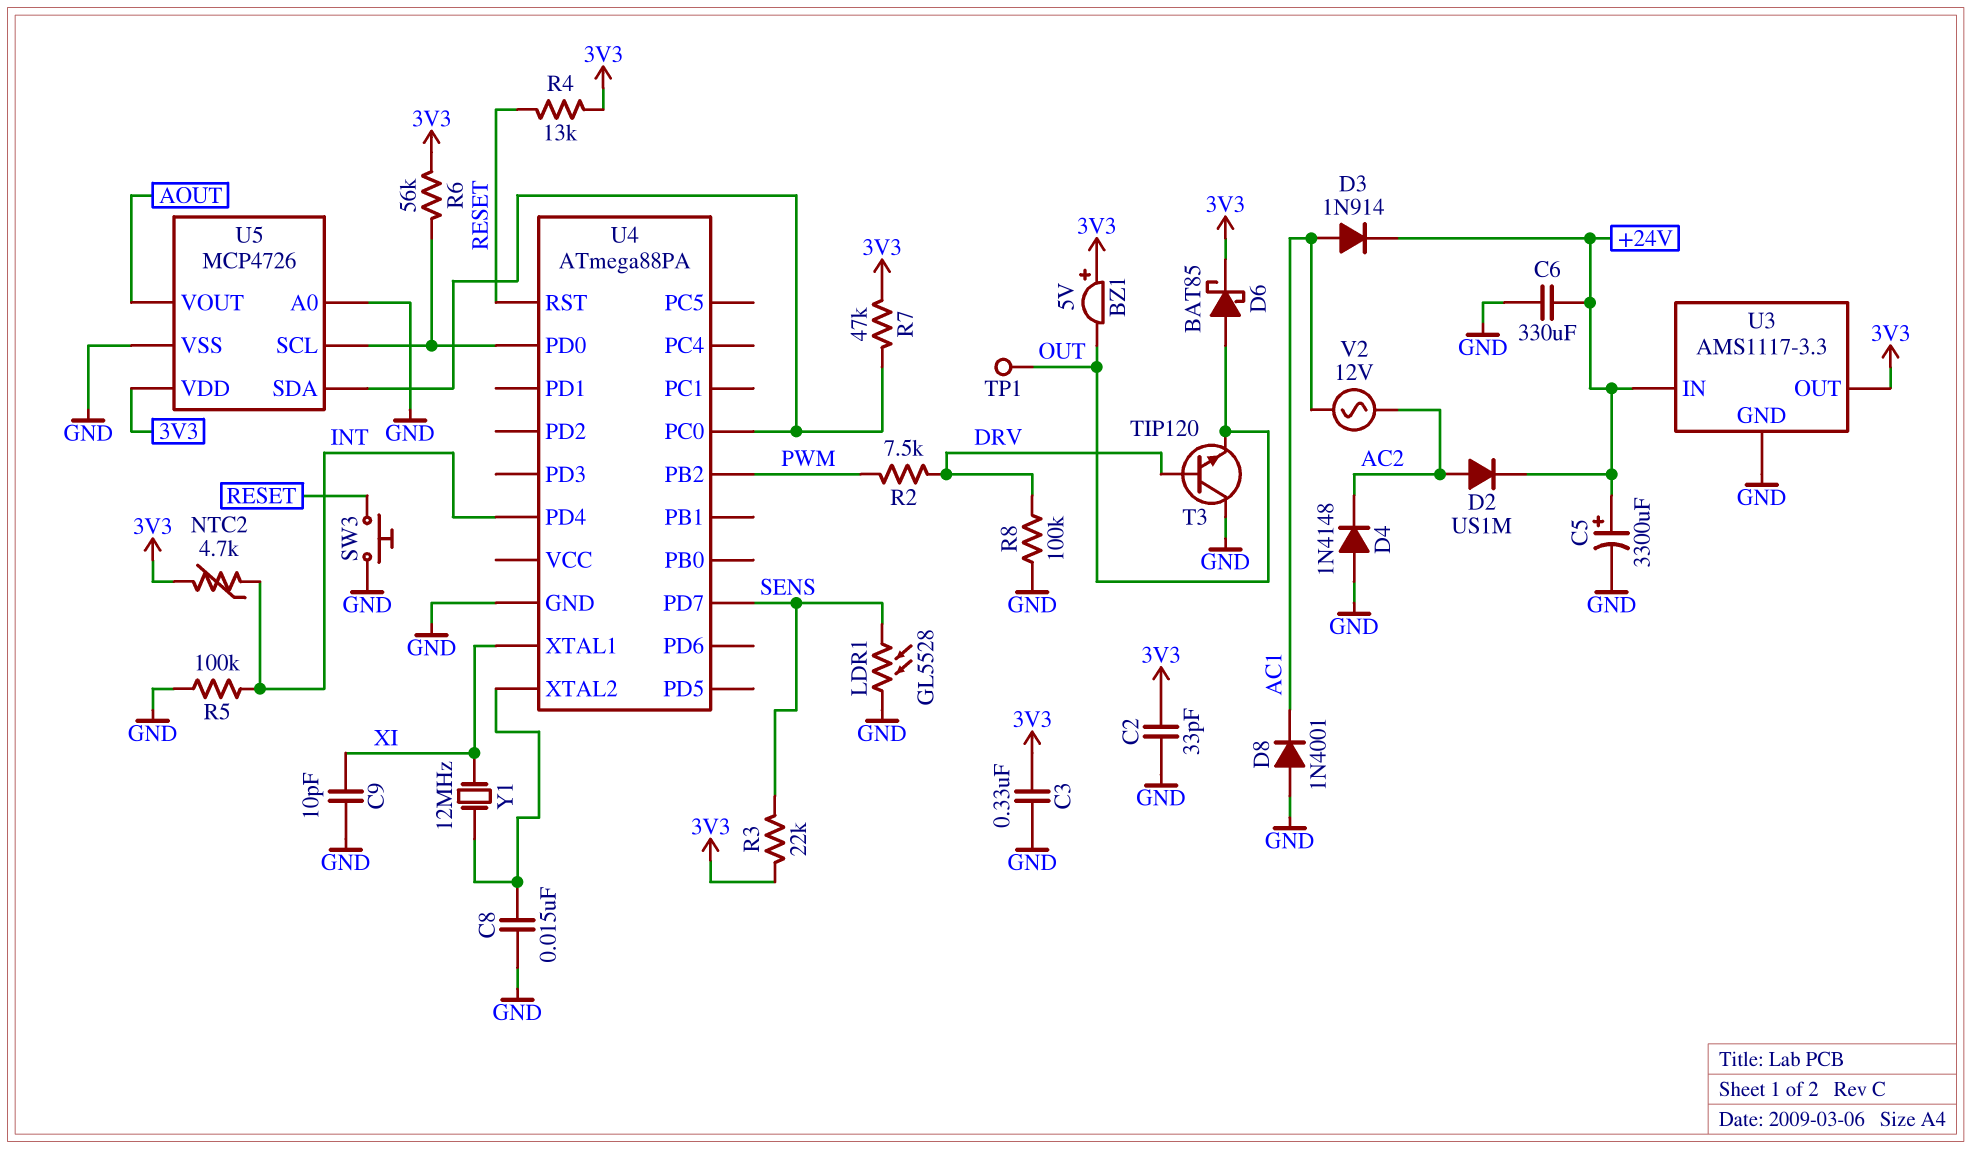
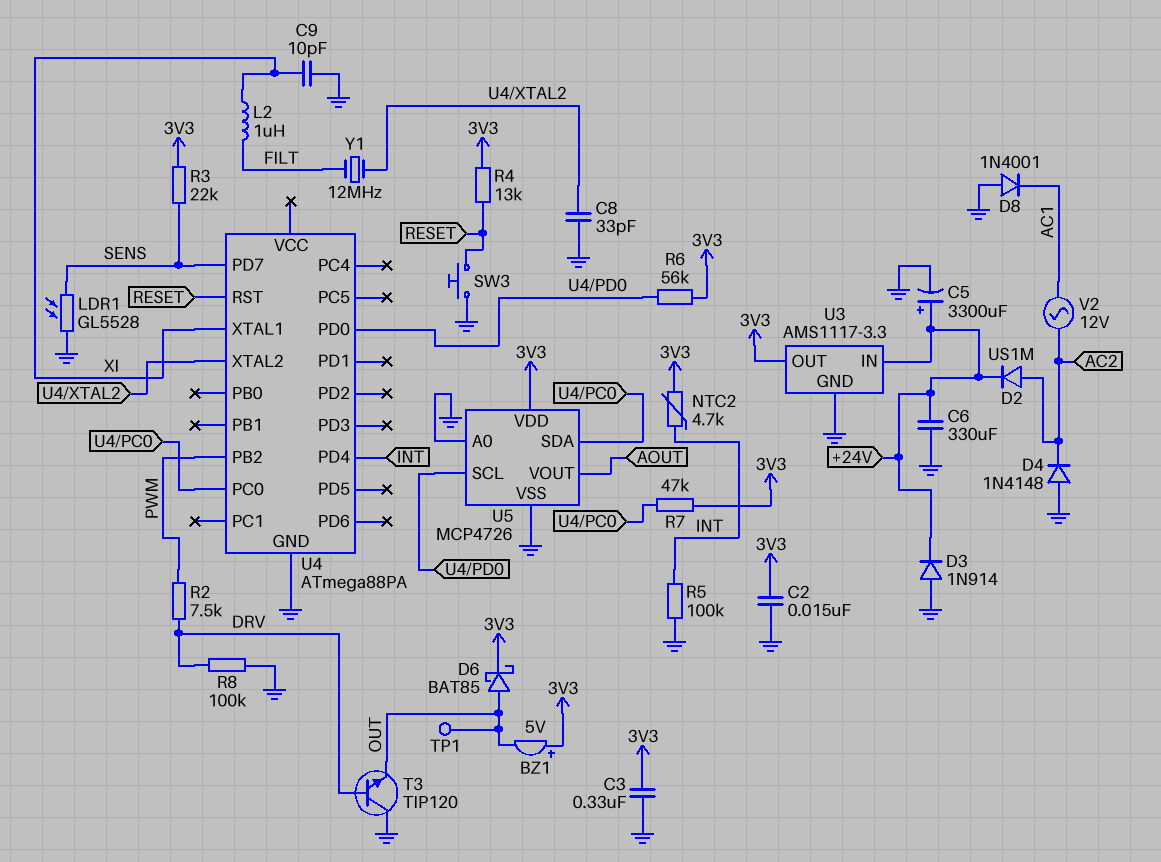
C2: 33pF (3V3, GND) -> 15nF (3V3, GND)
C8: 15nF (GND, U4/XTAL2) -> 33pF (GND, U4/XTAL2)
D3: diode 1N914 (A AC1, K +24V) -> diode 1N914 (A GND, K +24V)
L2: none -> 1uH (FILT, XI)
Y1: 12MHz (U4/XTAL2, XI) -> 12MHz (FILT, U4/XTAL2)

